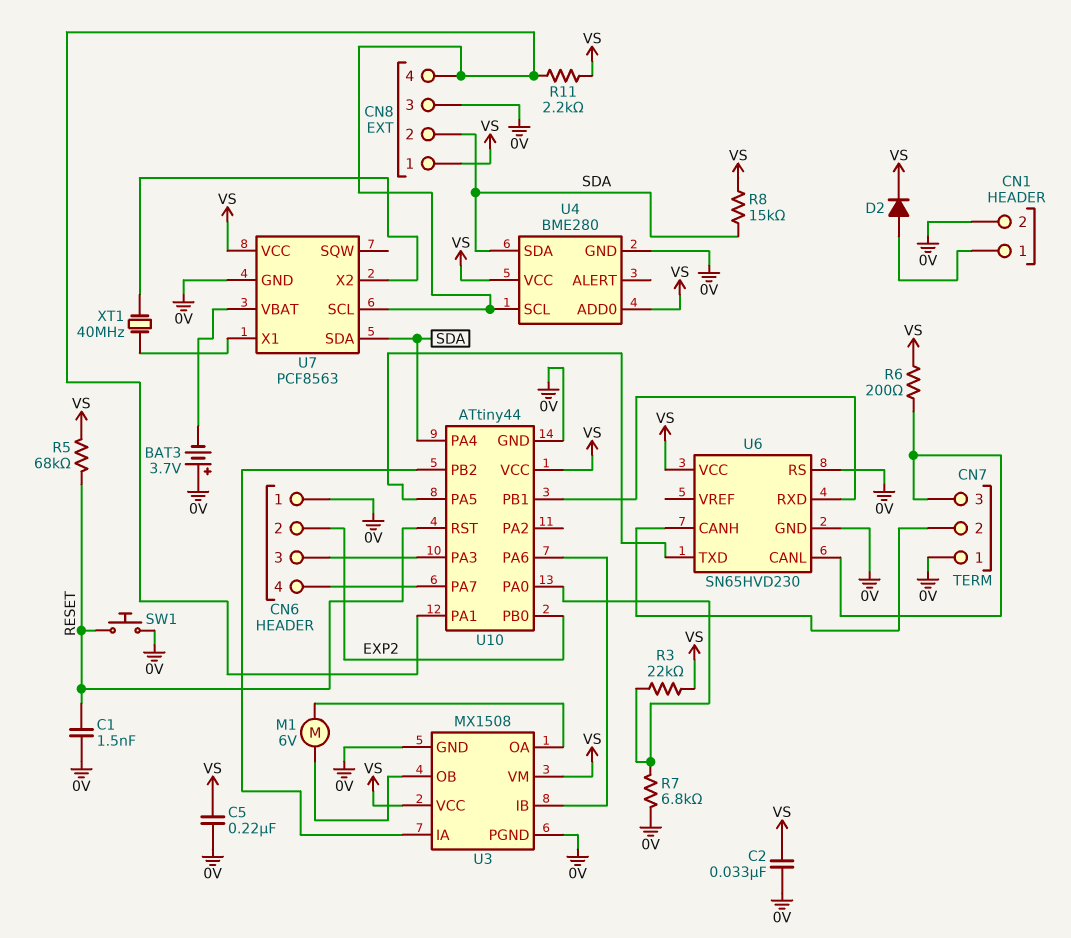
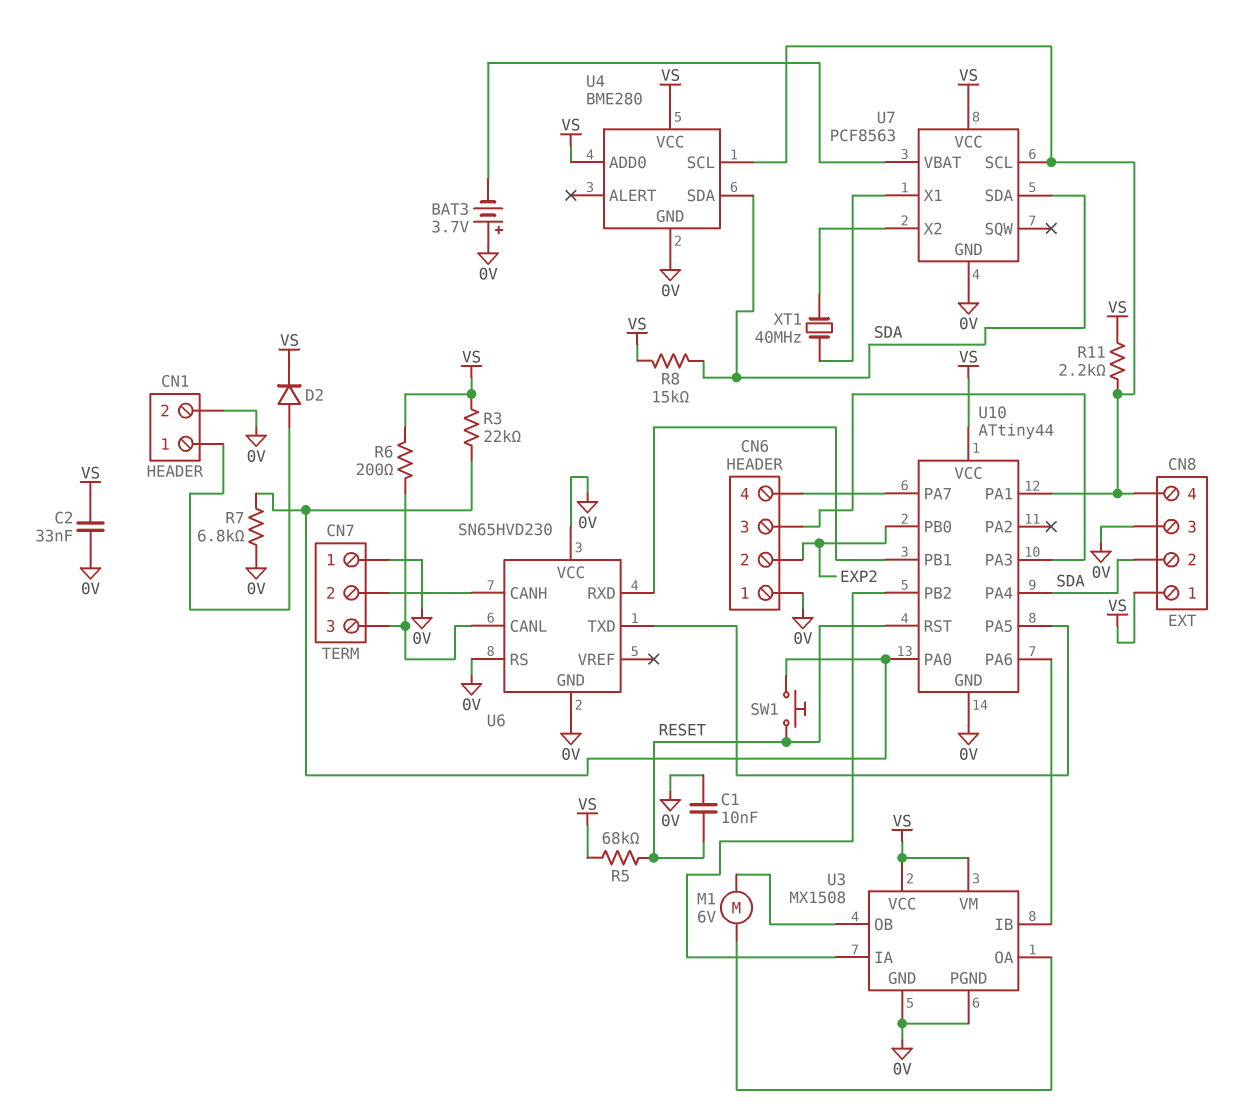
C1: 1.5nF (0V, RESET) -> 10nF (0V, RESET)
C5: 220nF (0V, VS) -> none
SW1: button (0V, RESET) -> button (RESET, U10/PA0)
U6 pin VCC: VS -> 0V

